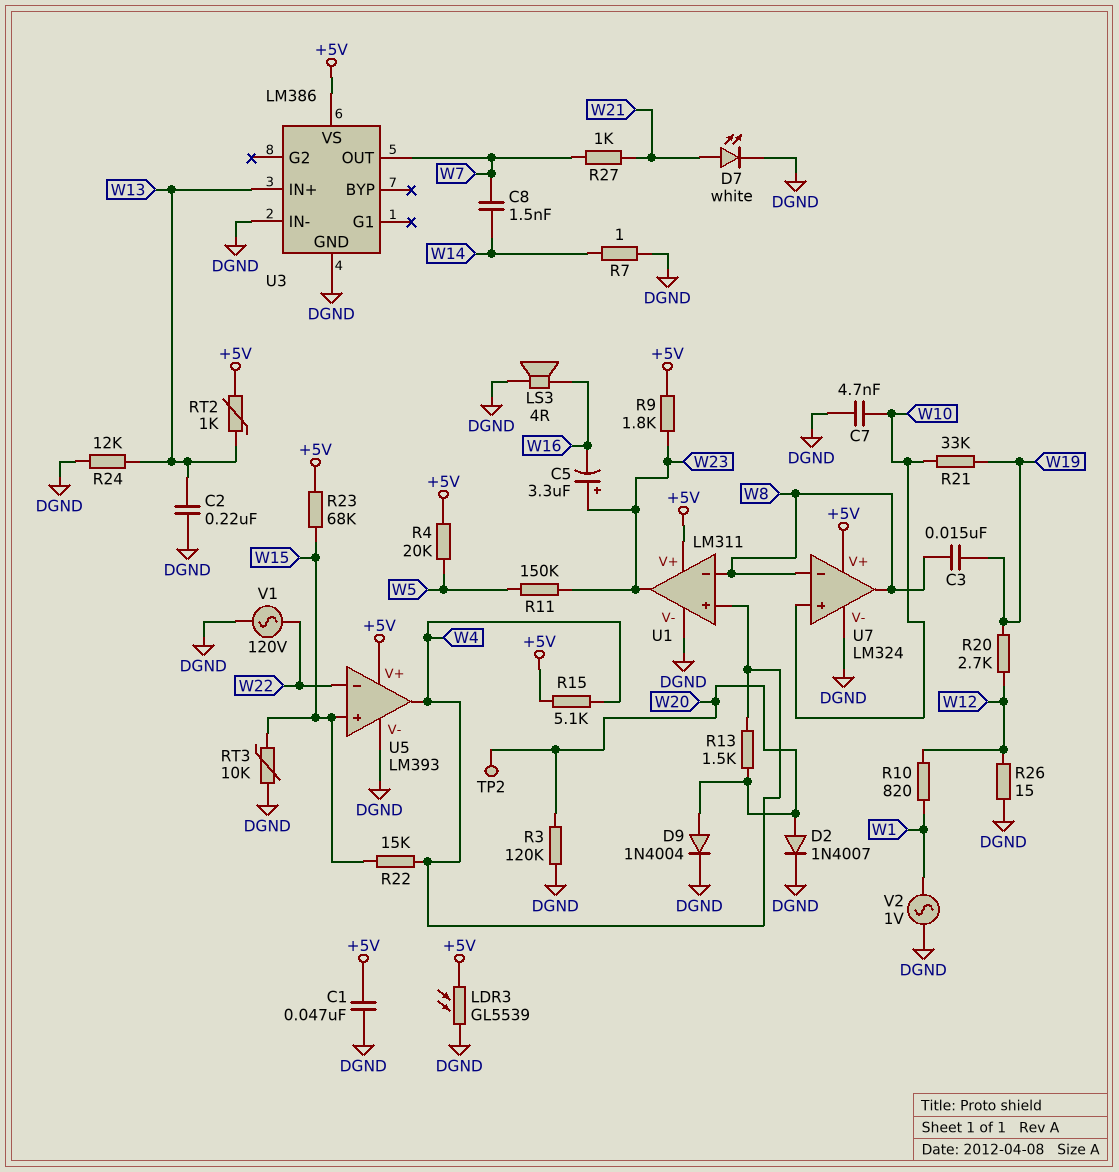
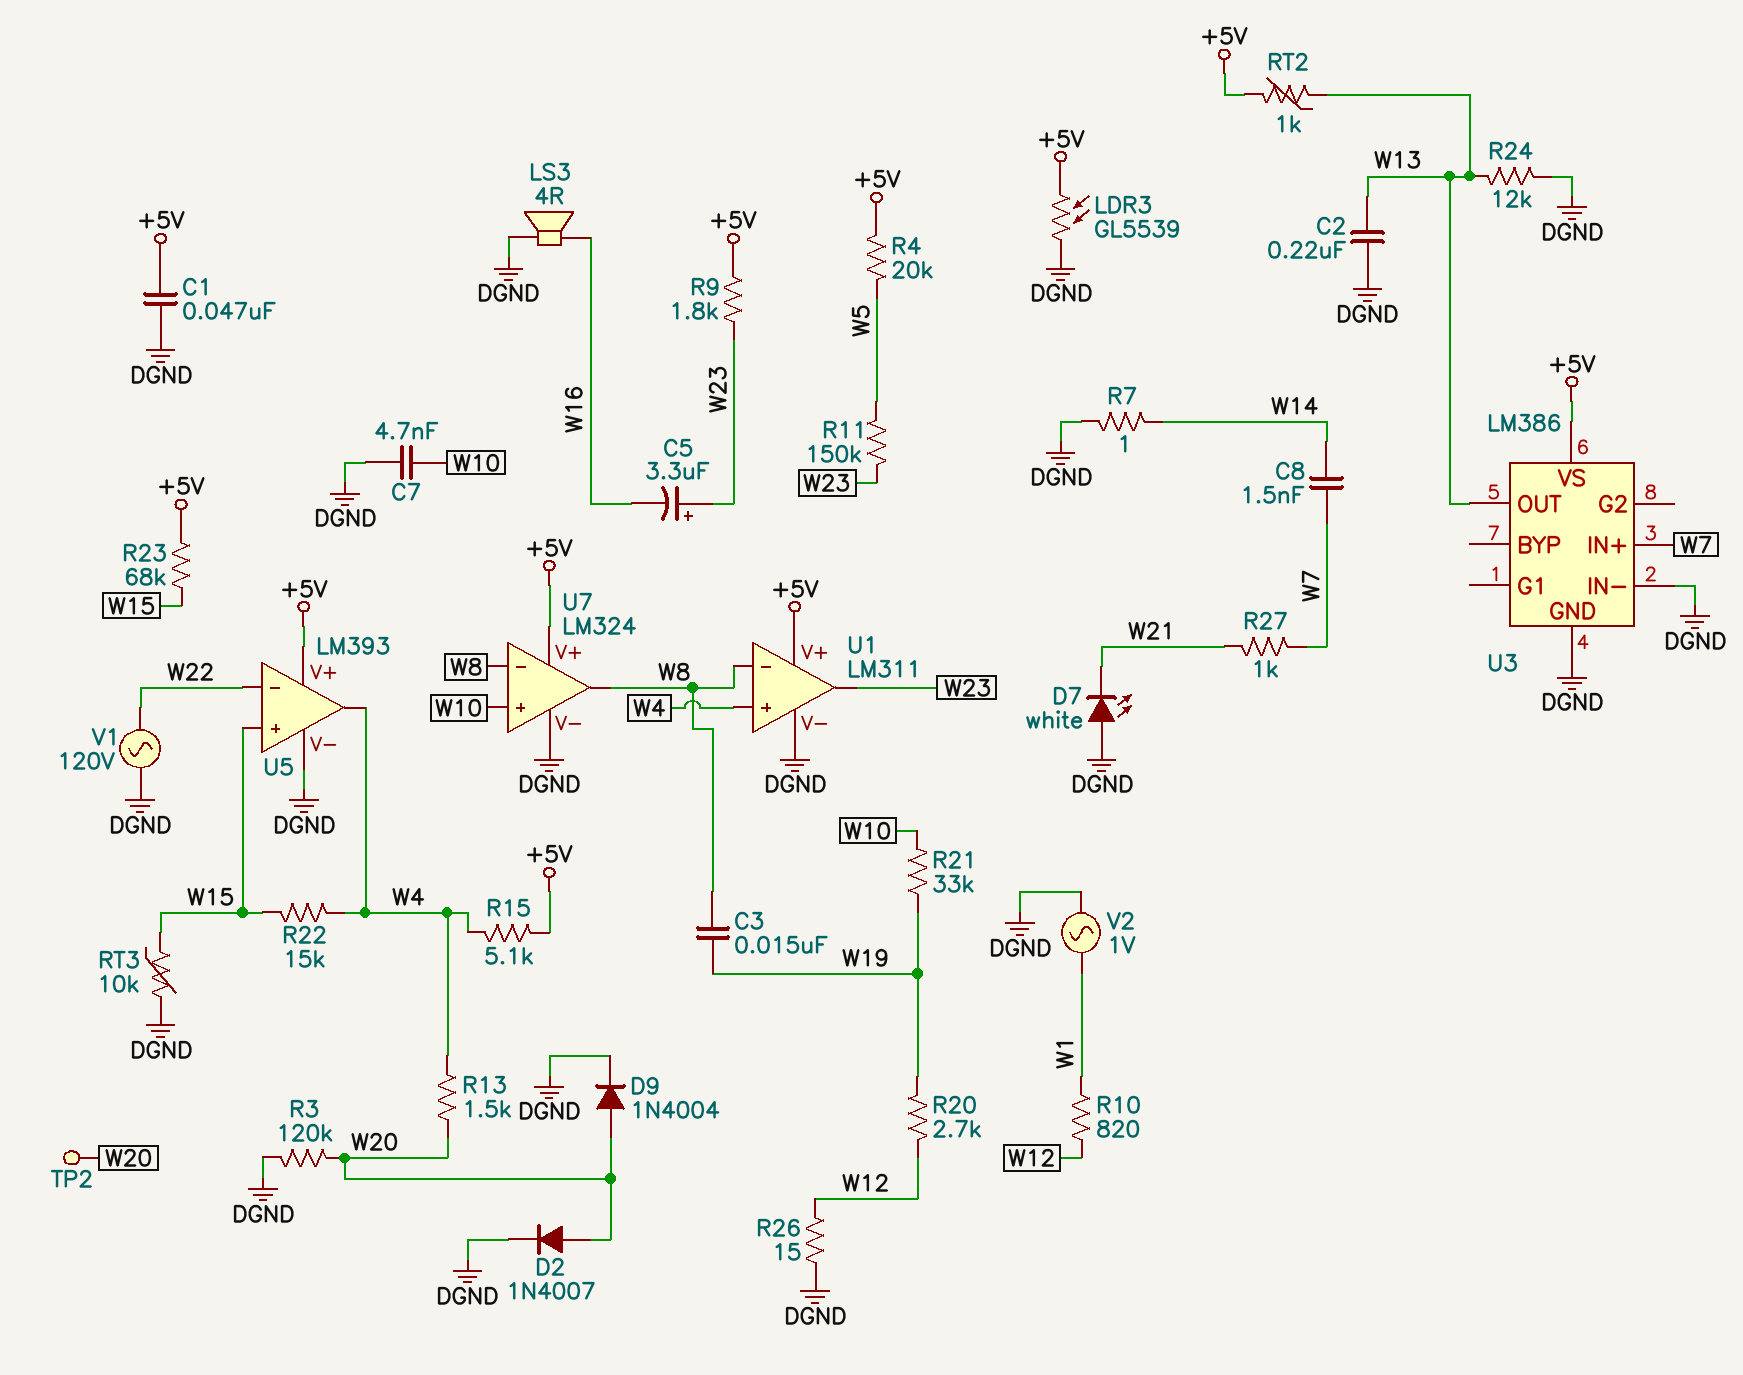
D7: LED white (A W21, K DGND) -> LED white (A DGND, K W21)
U3 pin IN+: W13 -> W7
U3 pin OUT: W7 -> W13

